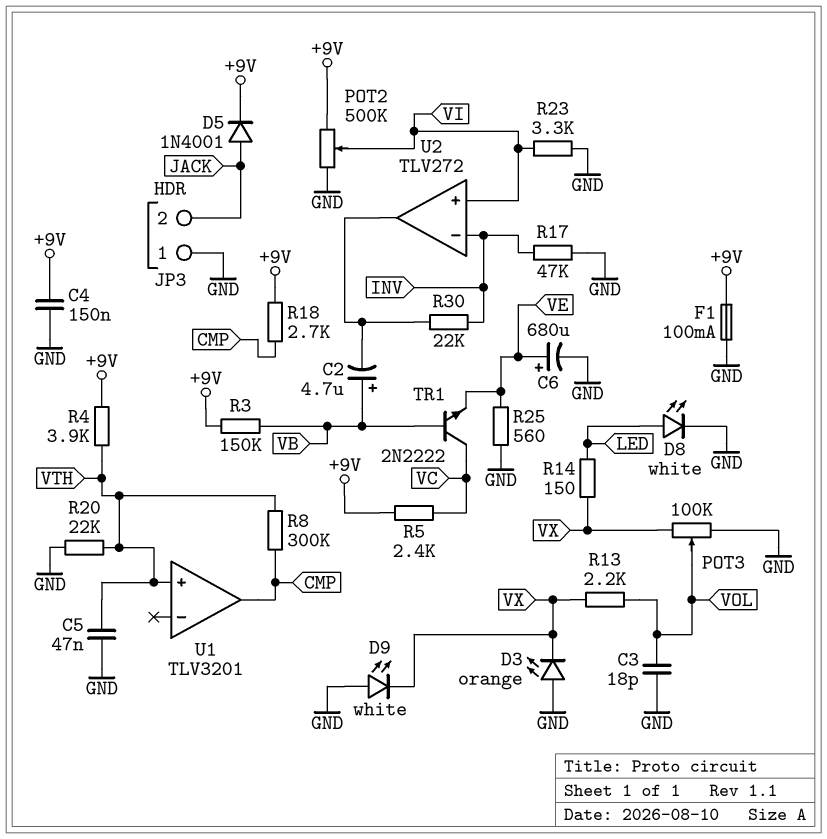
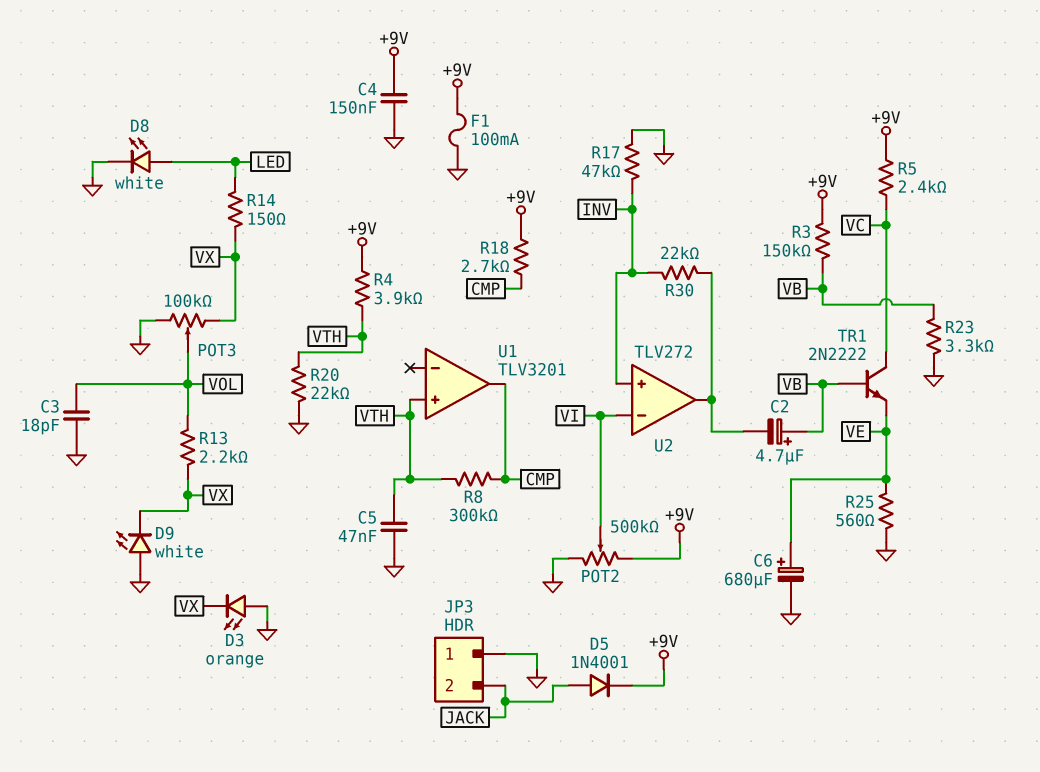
R23: 3.3k (GND, VI) -> 3.3k (GND, VB)
U2 pin in+: VI -> INV
U2 pin in-: INV -> VI

